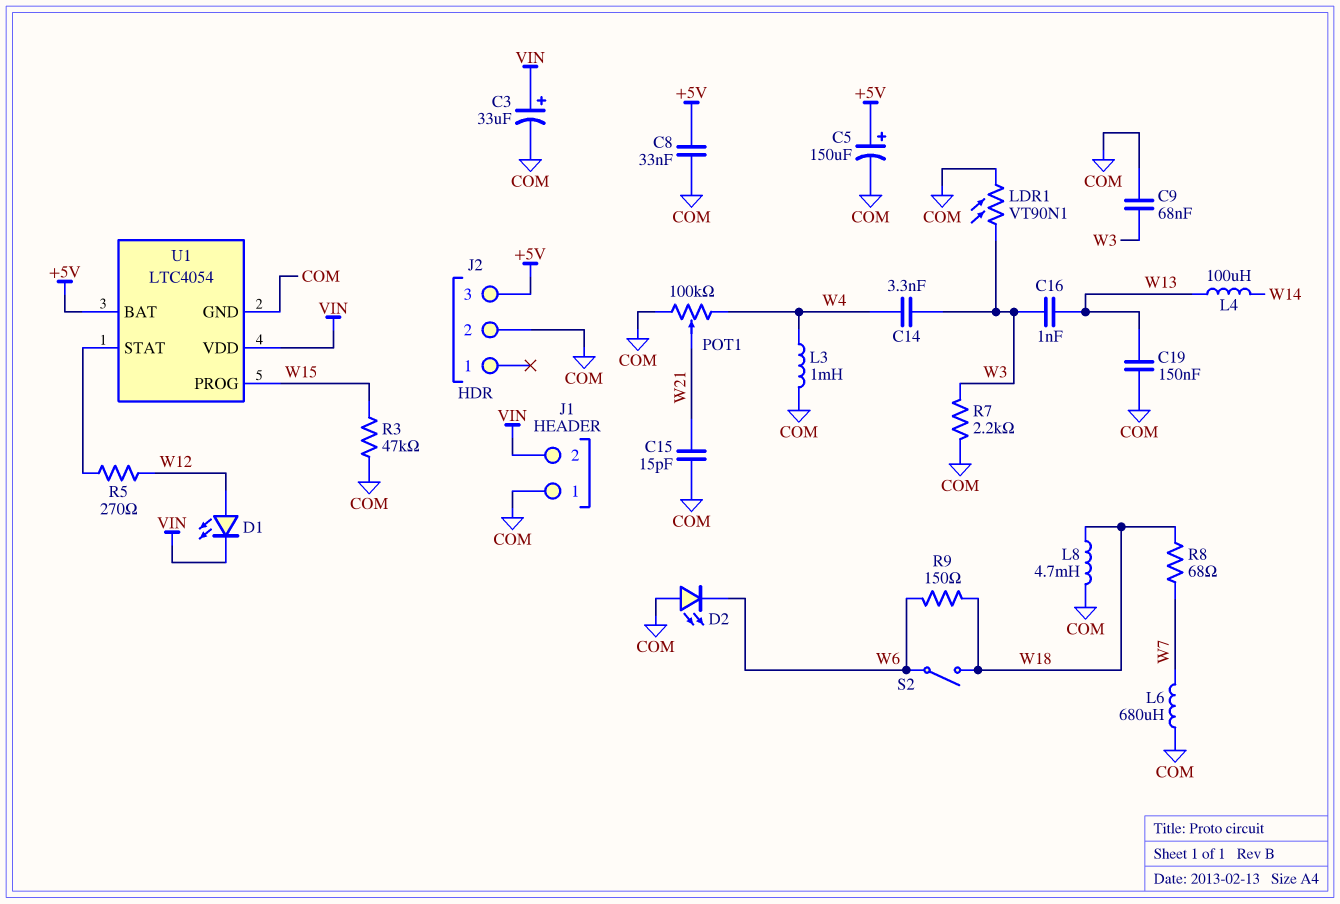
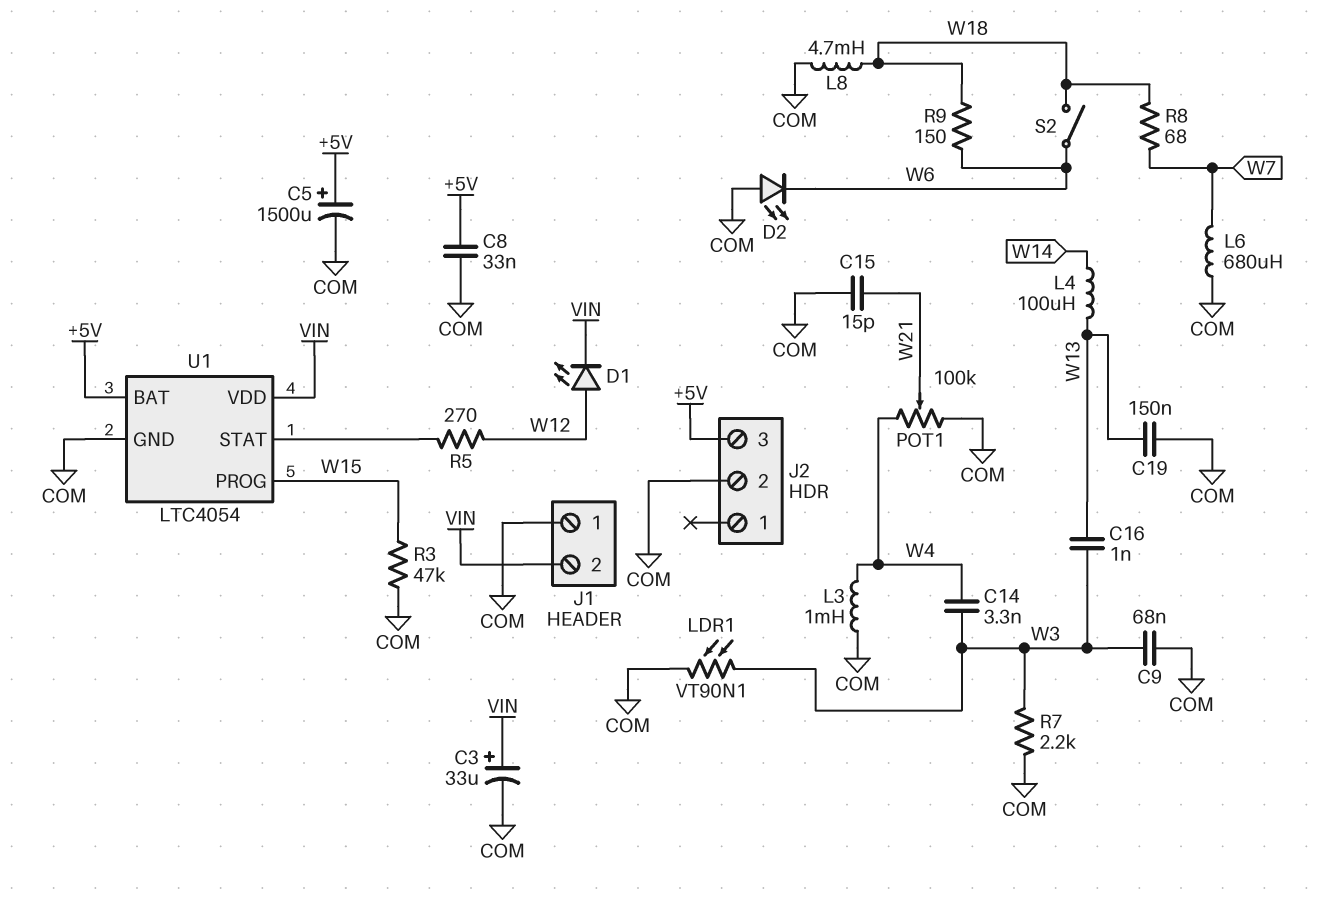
C5: 150uF (plus +5V, minus COM) -> 1500uF (plus +5V, minus COM)

